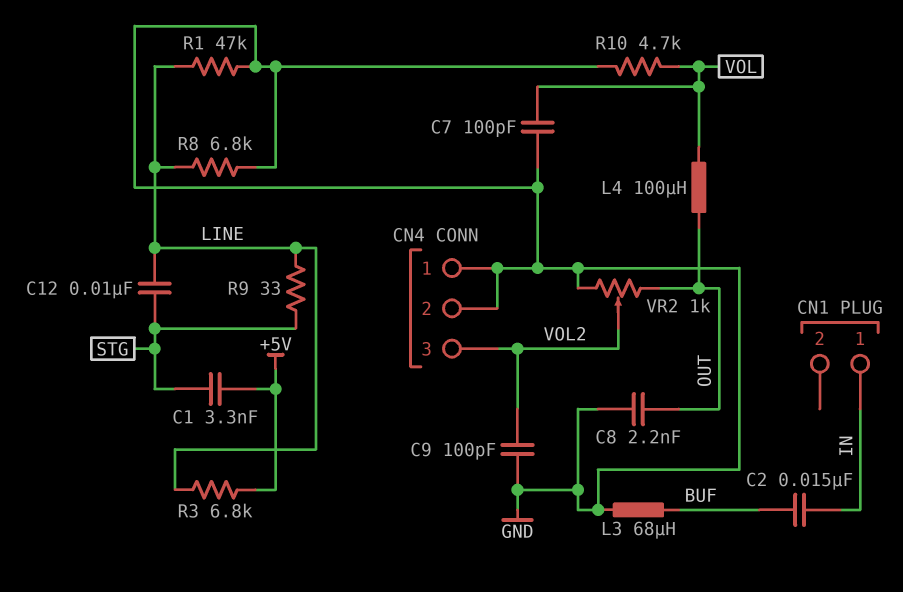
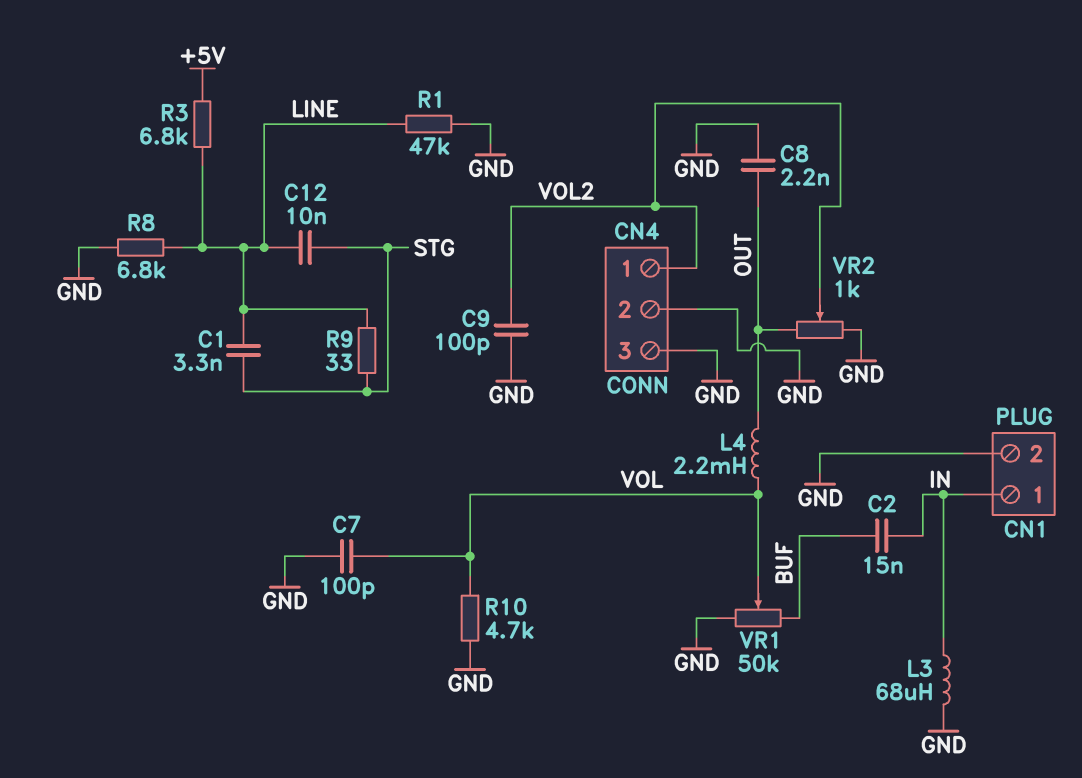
C1: 3.3nF (+5V, STG) -> 3.3nF (LINE, STG)
CN1 pin 2: none -> GND
CN4 pin 1: GND -> VOL2
CN4 pin 3: VOL2 -> GND
L3: 68uH (BUF, GND) -> 68uH (GND, IN)
L4: 100uH (OUT, VOL) -> 2.2mH (OUT, VOL)
VR1: none -> 50k (BUF, GND, wiper VOL)

